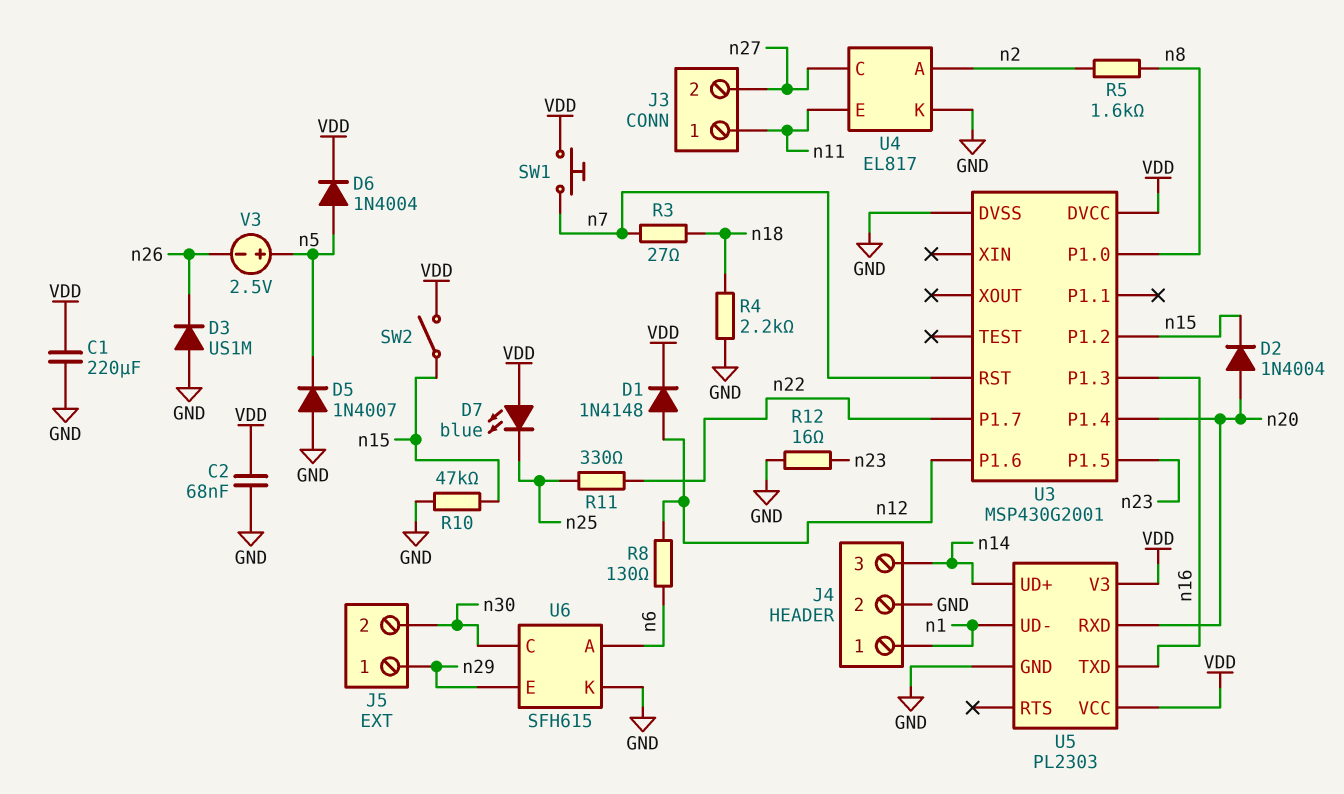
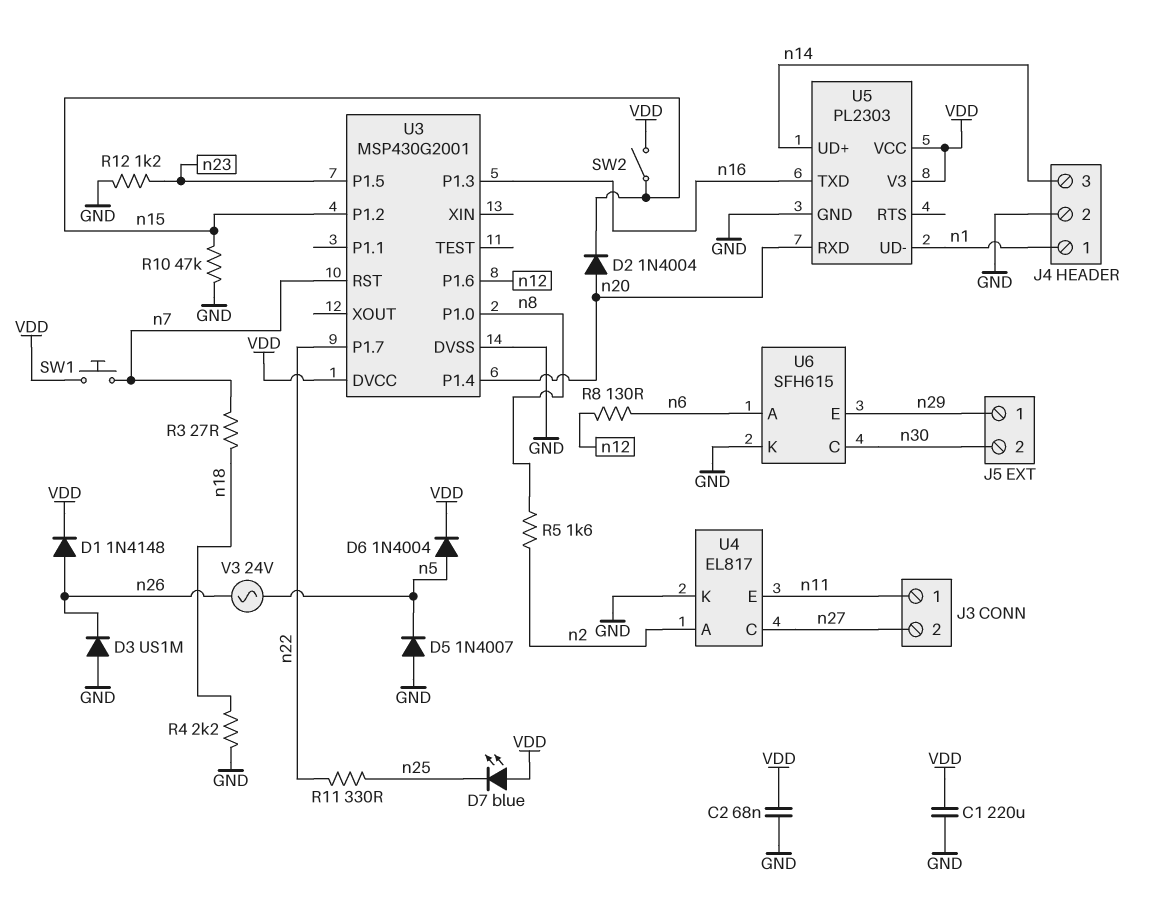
D1: diode 1N4148 (A n12, K VDD) -> diode 1N4148 (A n26, K VDD)
R12: 16 (GND, n23) -> 1.2k (GND, n23)
V3: 2.5V (plus n5, minus n26) -> AC 24V (n5, n26)

